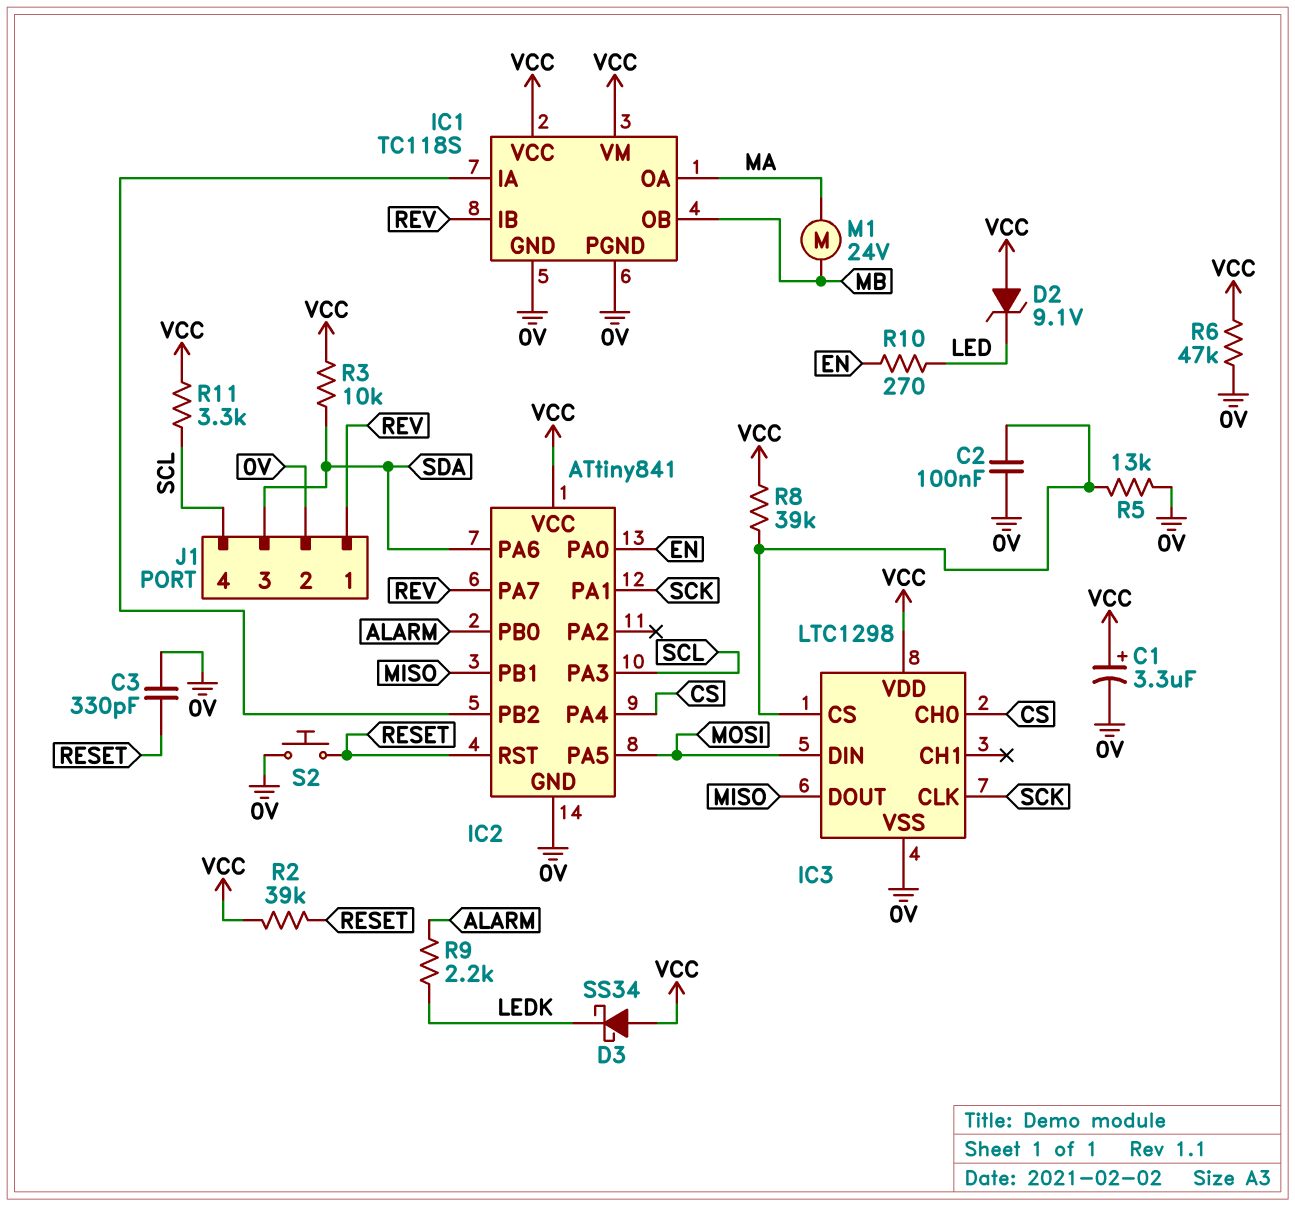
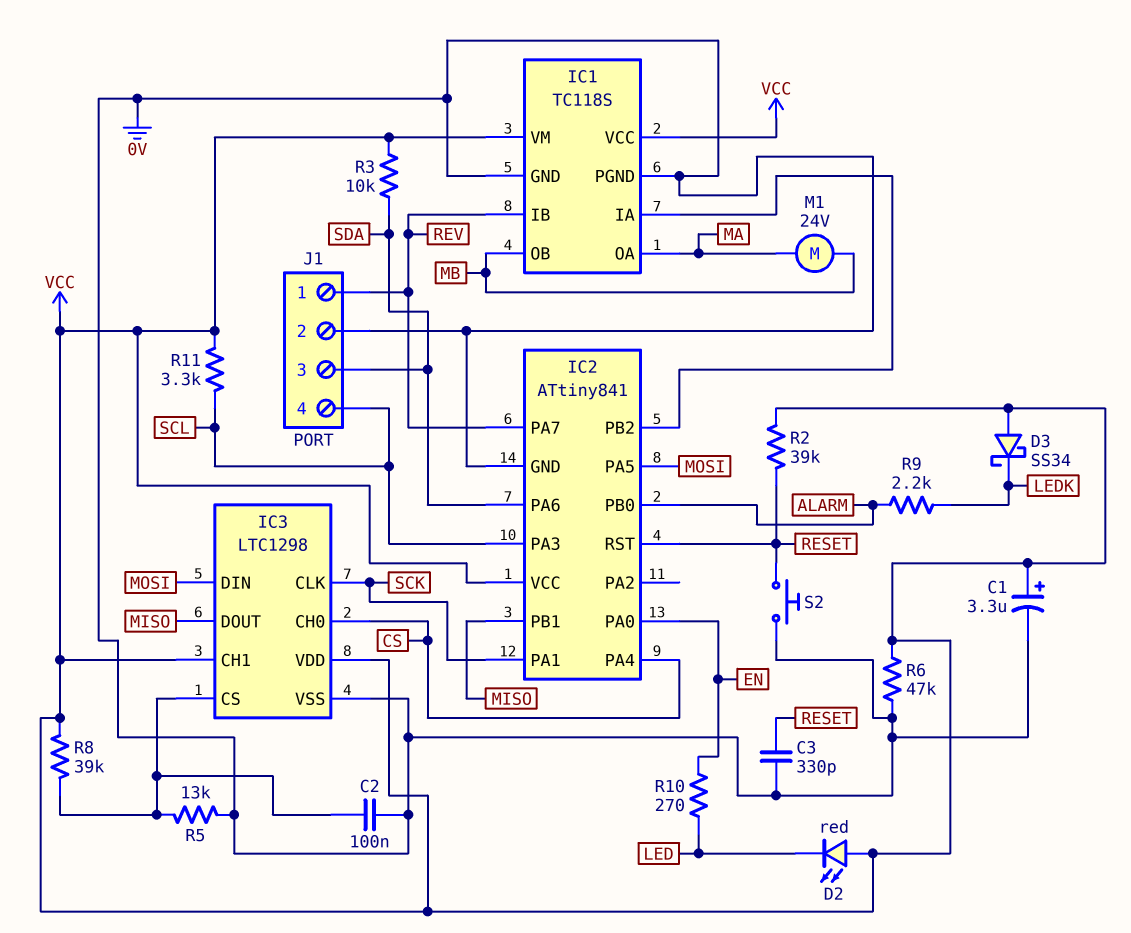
D2: zener 9.1V (A VCC, K LED) -> LED red (A VCC, K LED)
IC3 pin CH1: none -> VCC

